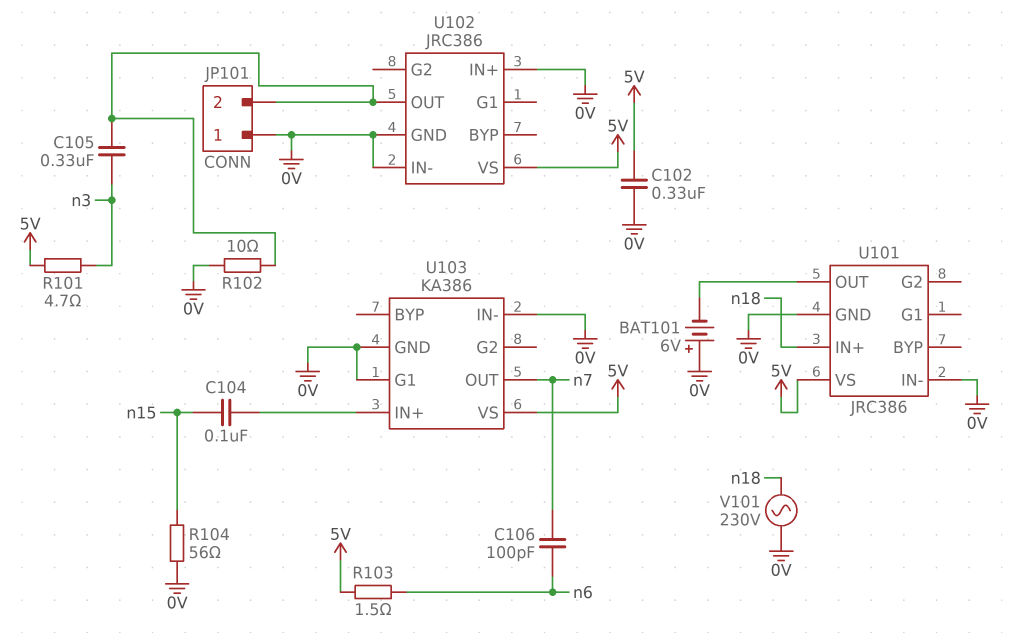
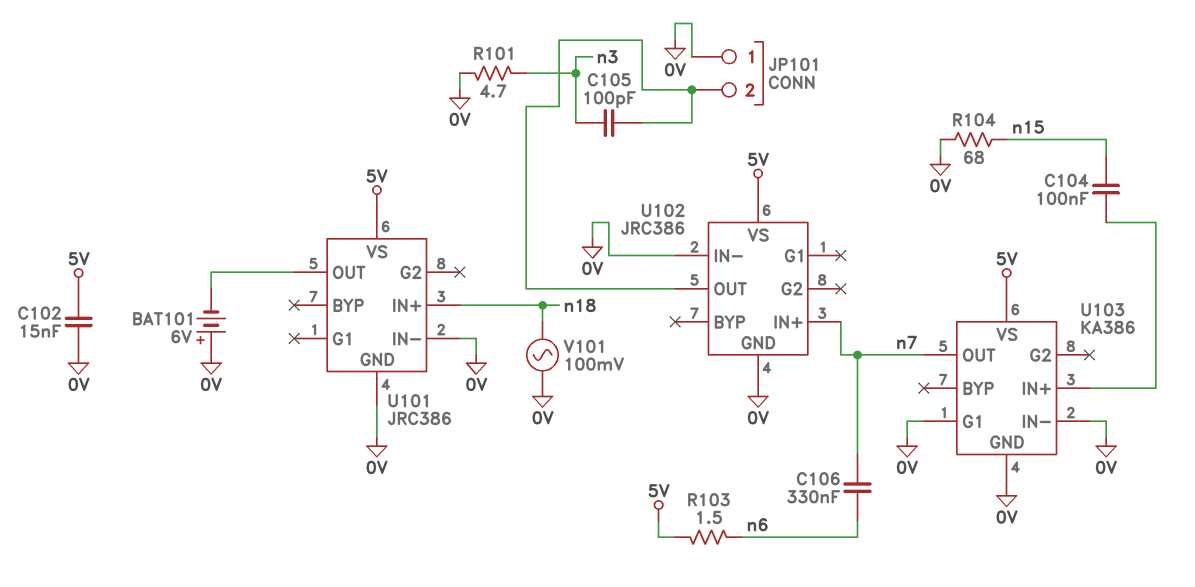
C102: 330nF (0V, 5V) -> 15nF (0V, 5V)
C105: 330nF (JP101/2, n3) -> 100pF (JP101/2, n3)
C106: 100pF (n6, n7) -> 330nF (n6, n7)
R101: 4.7 (5V, n3) -> 4.7 (0V, n3)
R102: 10 (0V, JP101/2) -> none
R104: 56 (0V, n15) -> 68 (0V, n15)
U102 pin IN+: 0V -> n7
V101: AC 230V (0V, n18) -> AC 100mV (0V, n18)

